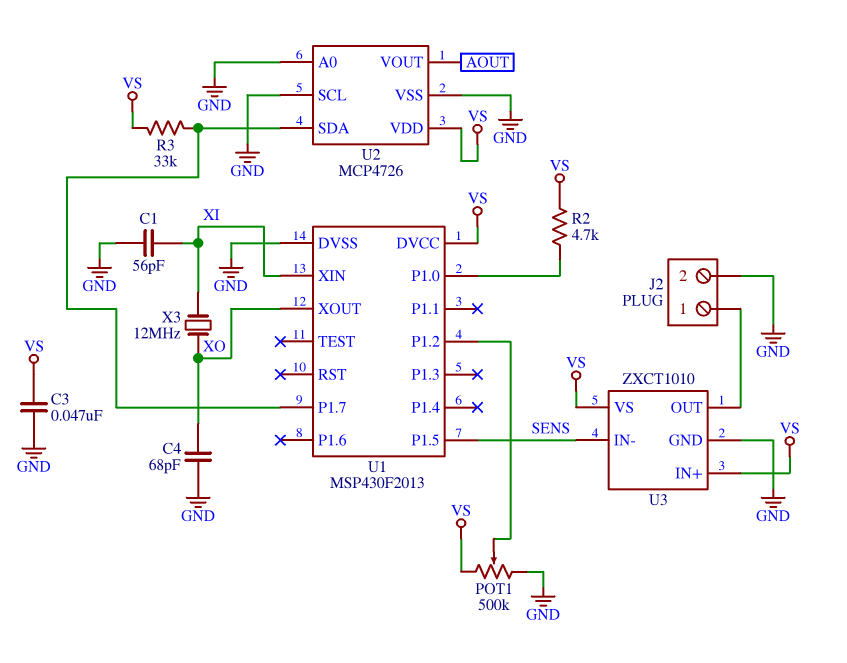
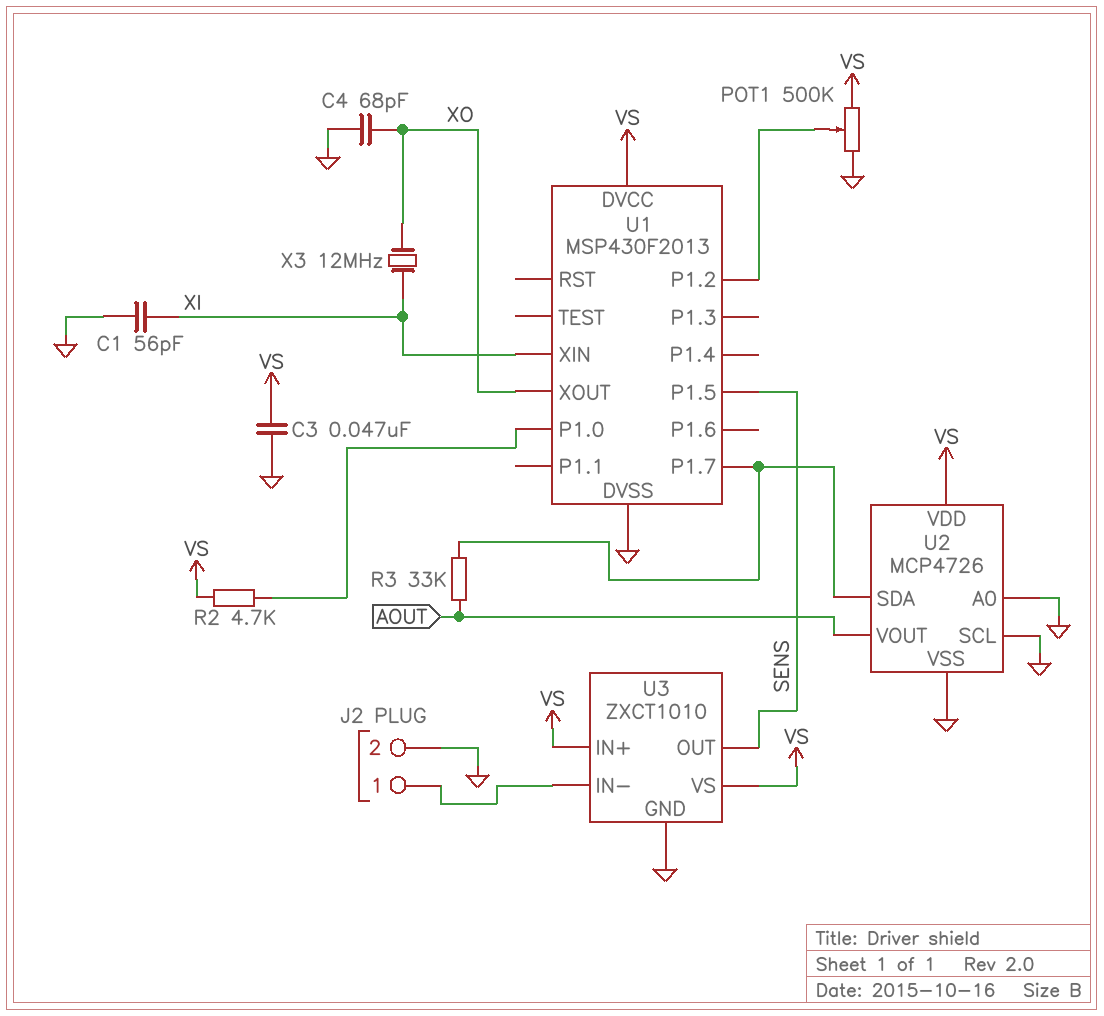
R3: 33k (U1/P1.7, VS) -> 33k (AOUT, U1/P1.7)
U3 pin IN-: SENS -> J2/1
U3 pin OUT: J2/1 -> SENS

